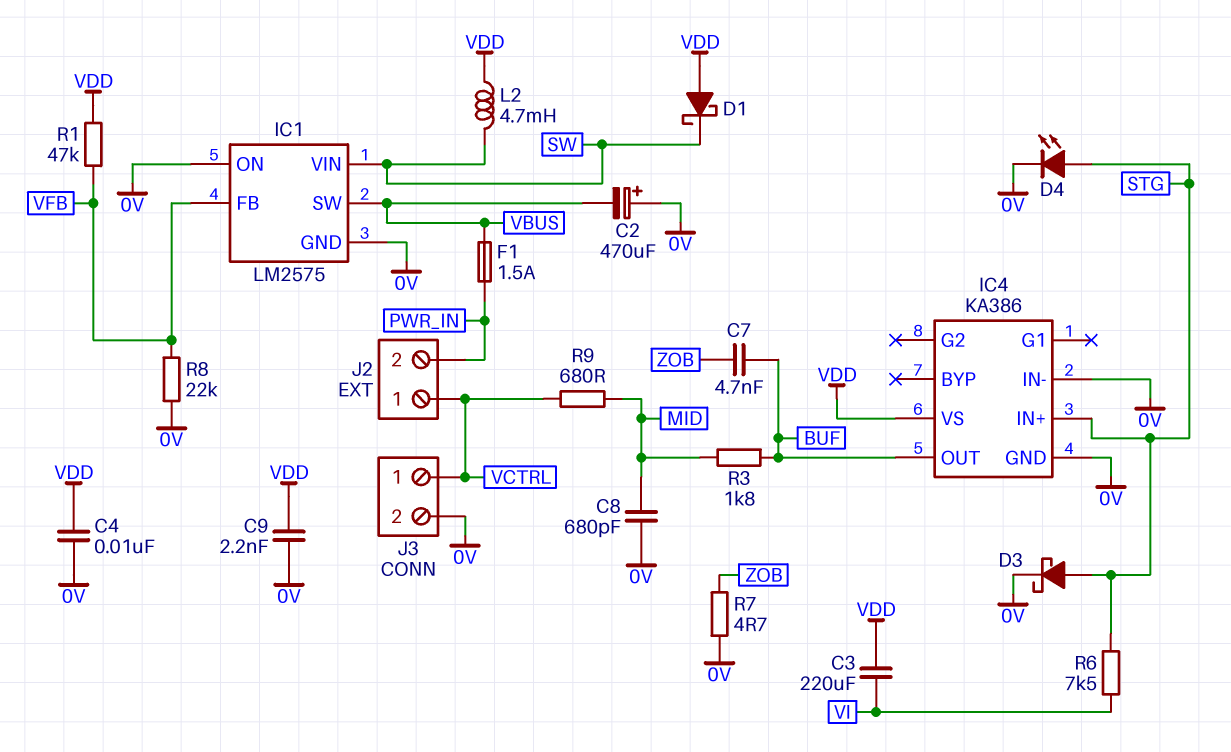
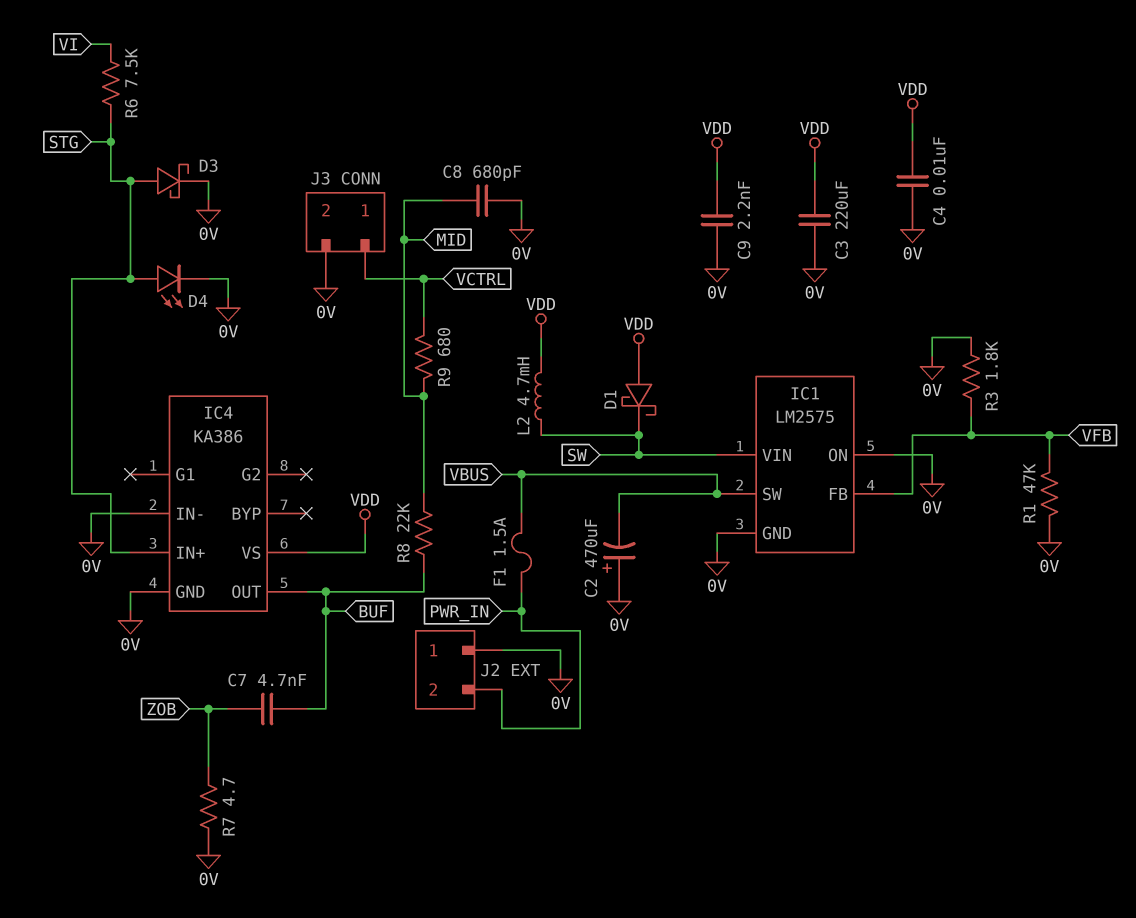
C3: 220uF (VDD, VI) -> 220uF (0V, VDD)
J2 pin 1: VCTRL -> 0V
R1: 47k (VDD, VFB) -> 47k (0V, VFB)
R3: 1.8k (BUF, MID) -> 1.8k (0V, VFB)
R8: 22k (0V, VFB) -> 22k (BUF, MID)

